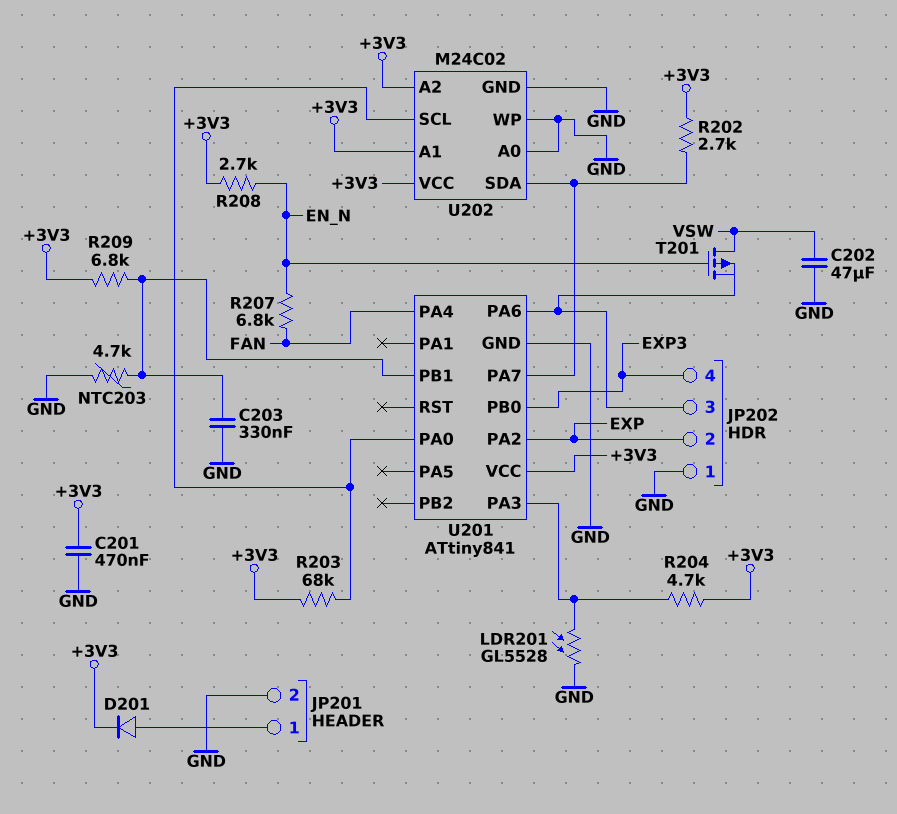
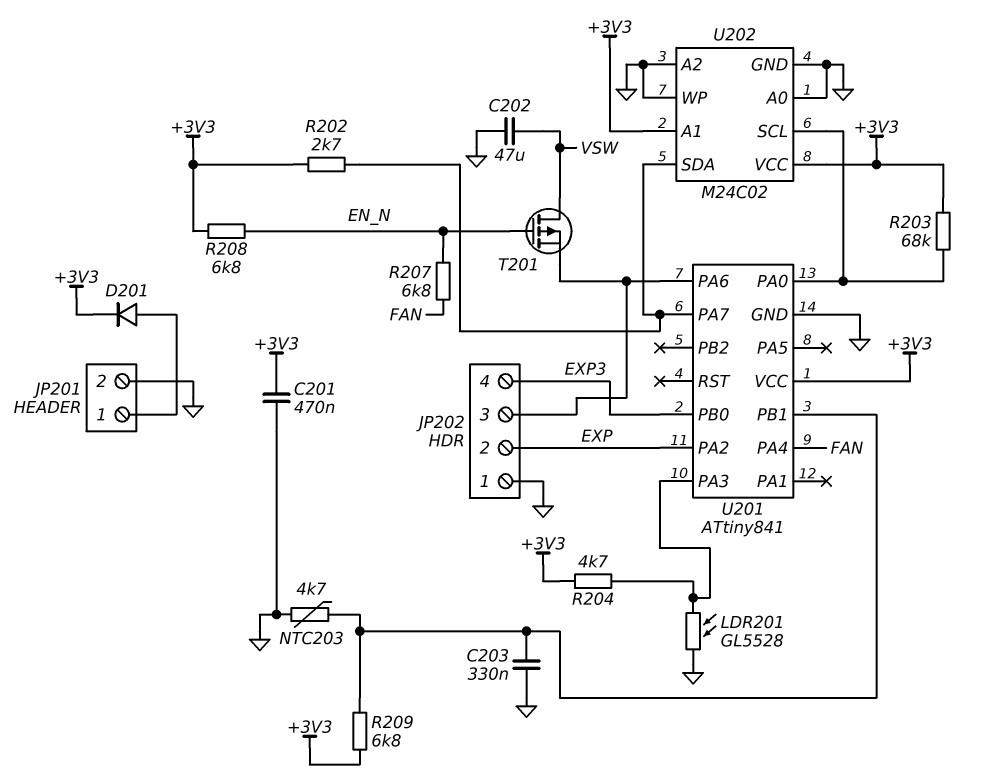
R208: 2.7k (+3V3, EN_N) -> 6.8k (+3V3, EN_N)
U202 pin A2: +3V3 -> GND

